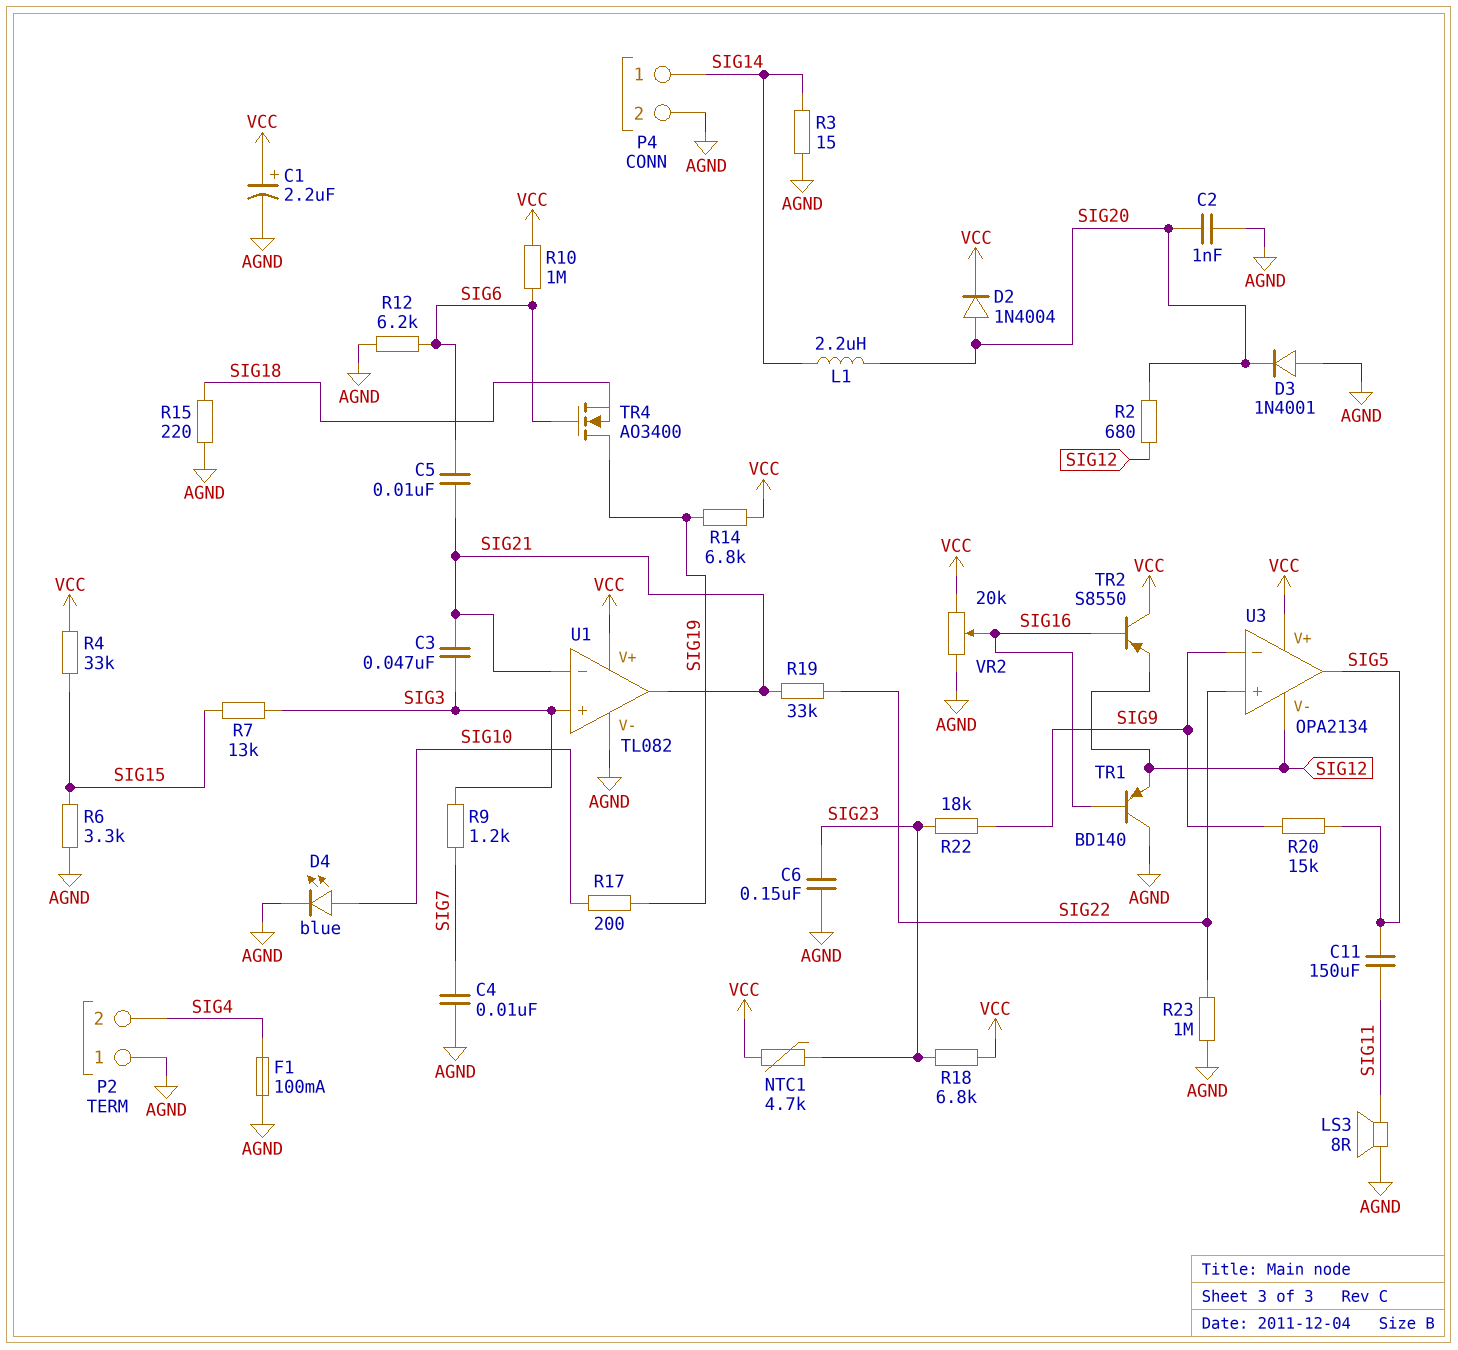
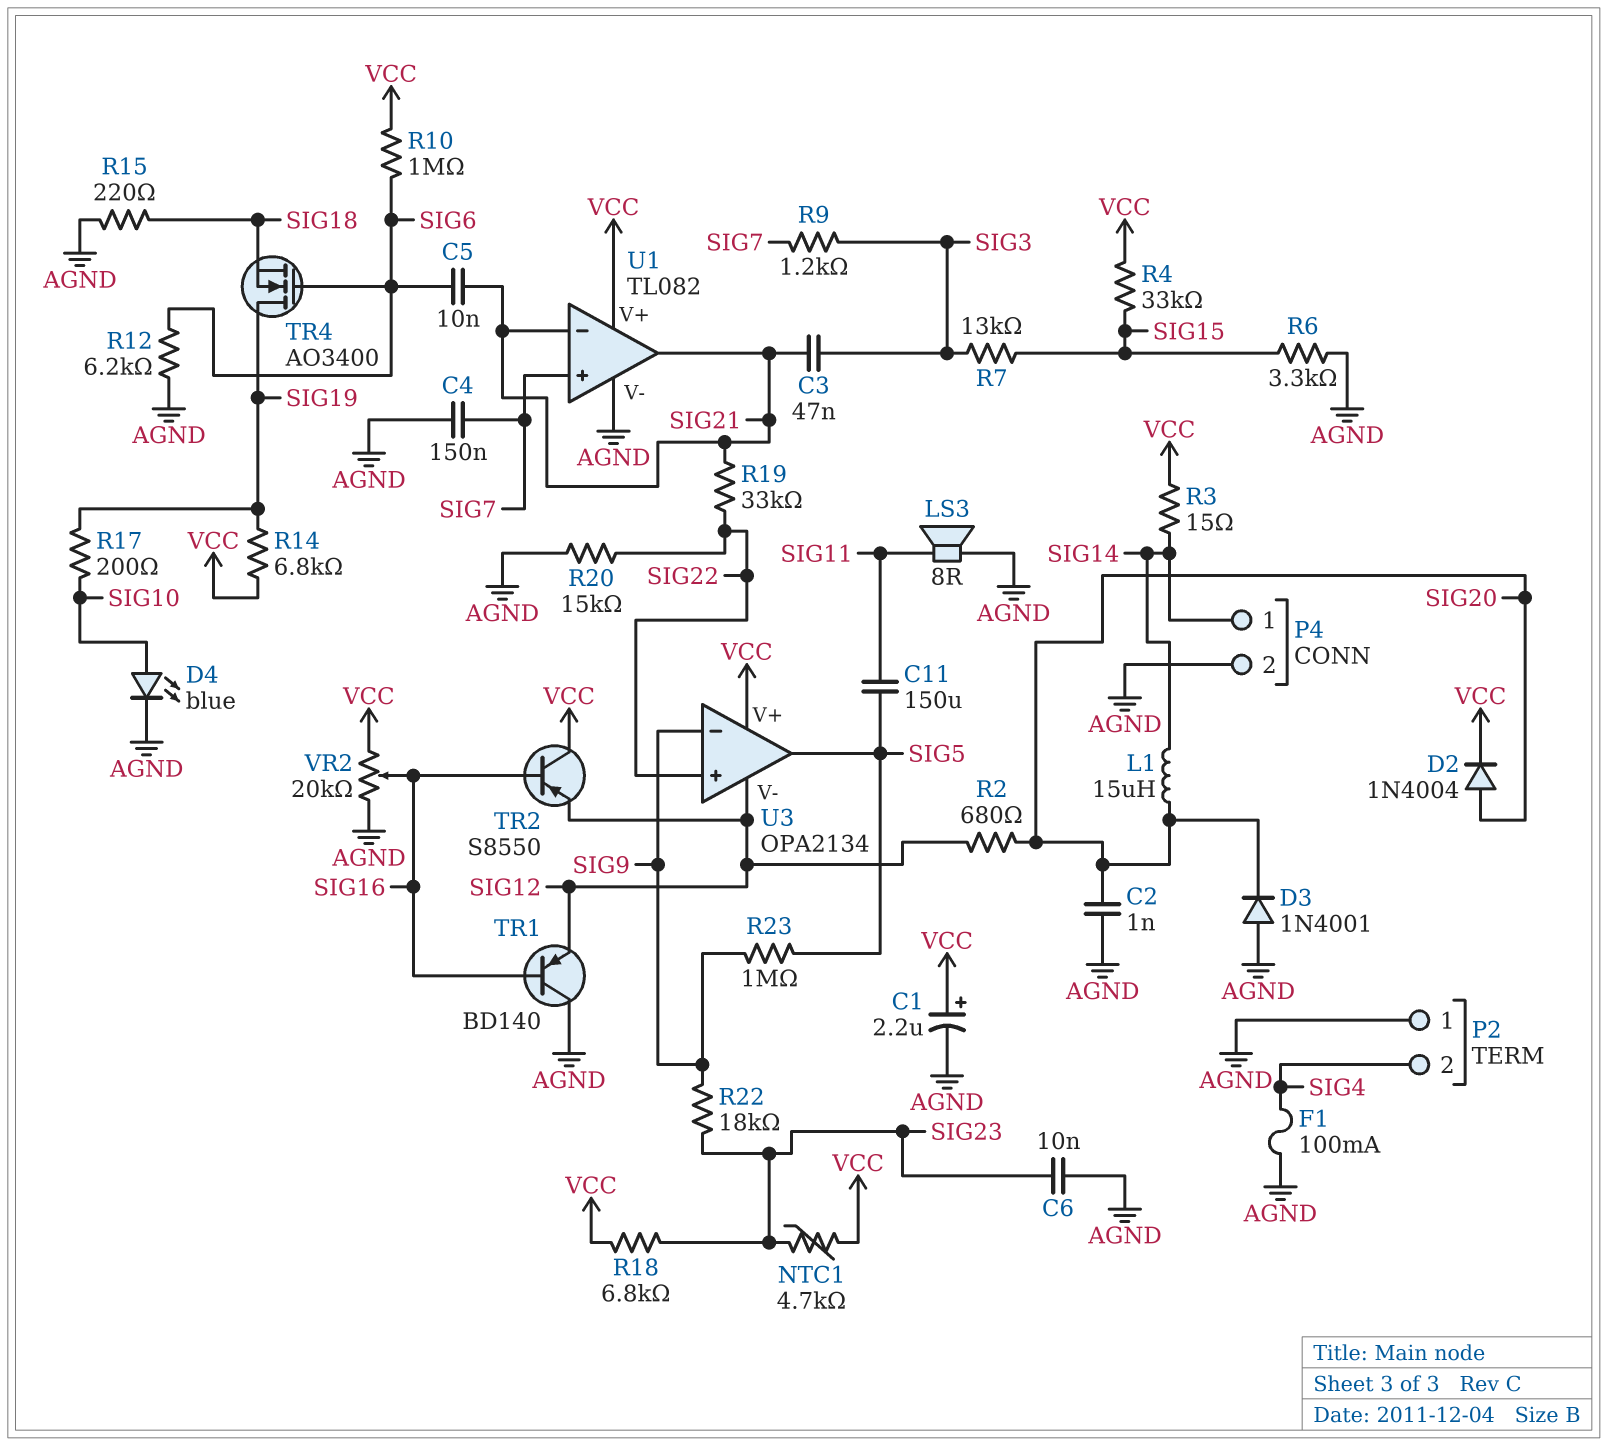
C4: 10nF (AGND, SIG7) -> 150nF (AGND, SIG7)
C6: 150nF (AGND, SIG23) -> 10nF (AGND, SIG23)
L1: 2.2uH (SIG14, SIG20) -> 15uH (SIG14, SIG20)
R3: 15 (AGND, SIG14) -> 15 (SIG14, VCC)
R20: 15k (SIG5, SIG9) -> 15k (AGND, SIG22)
R23: 1M (AGND, SIG22) -> 1M (SIG5, SIG9)
U1 pin in+: SIG3 -> SIG7

